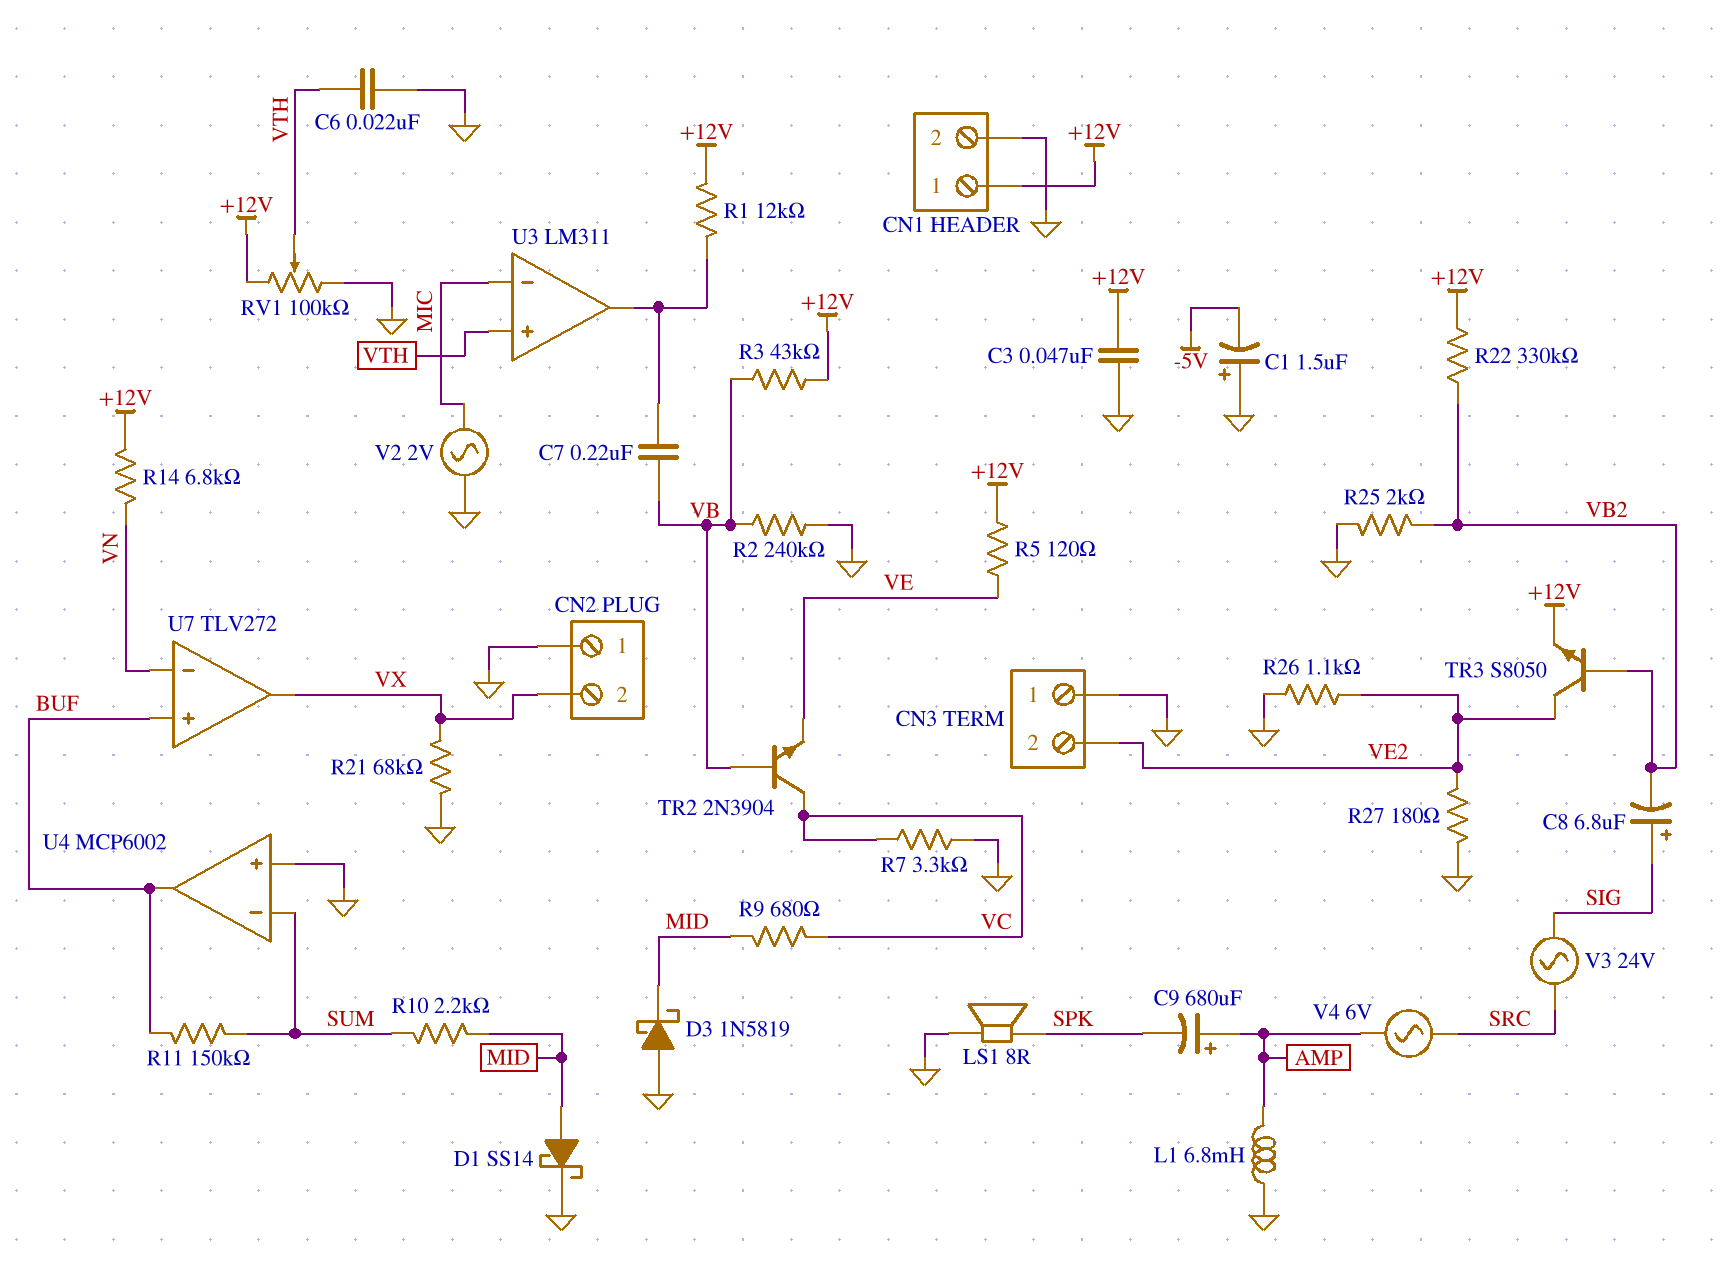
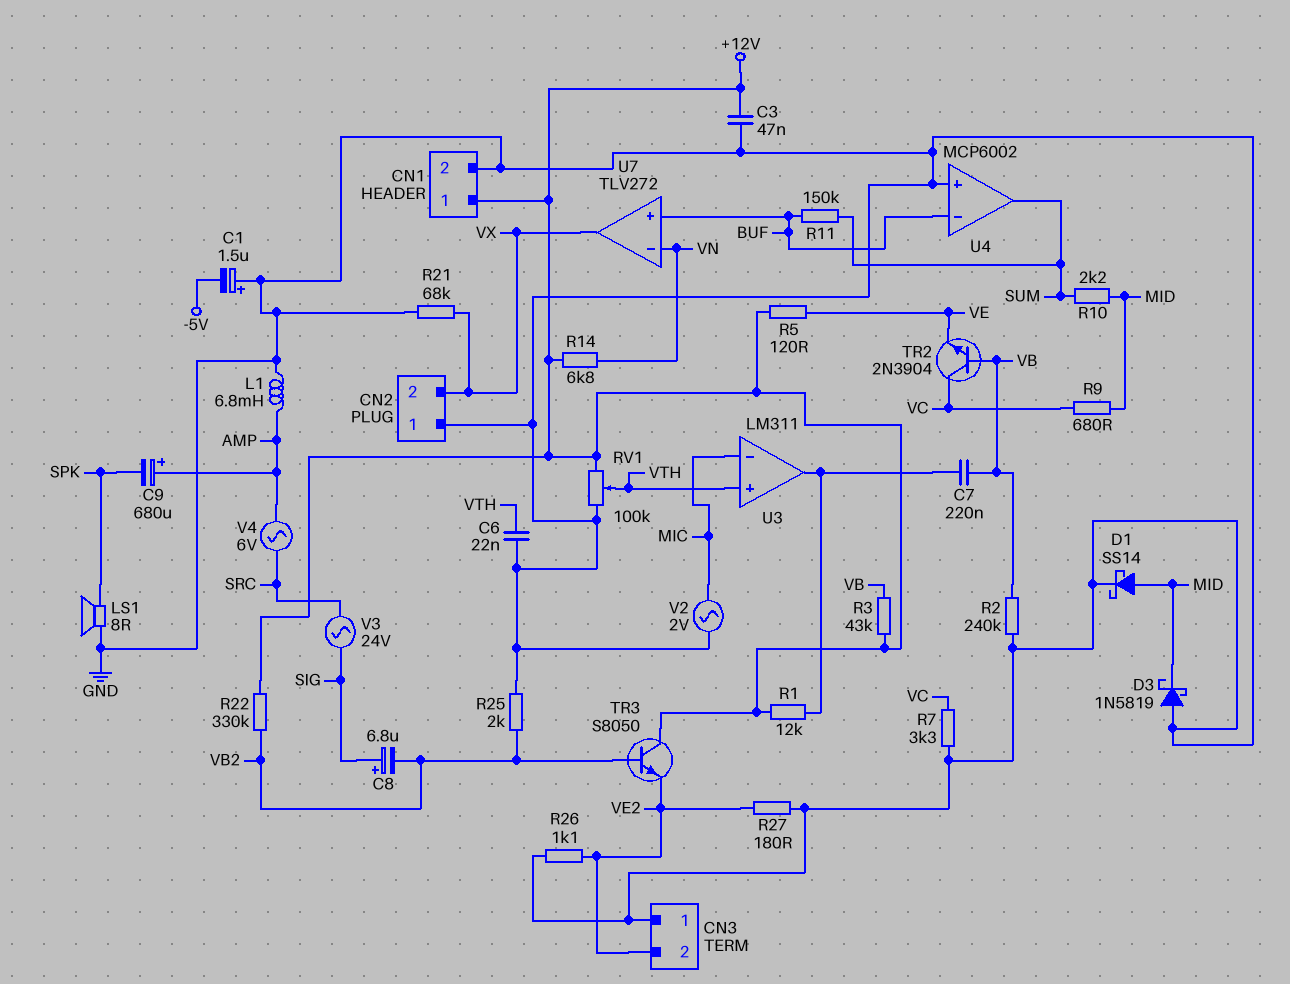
TR3: NPN S8050 (B VB2, C VE2, E +12V) -> NPN S8050 (B VB2, C +12V, E VE2)
U4 pin in-: SUM -> BUF
U4 pin out: BUF -> SUM

